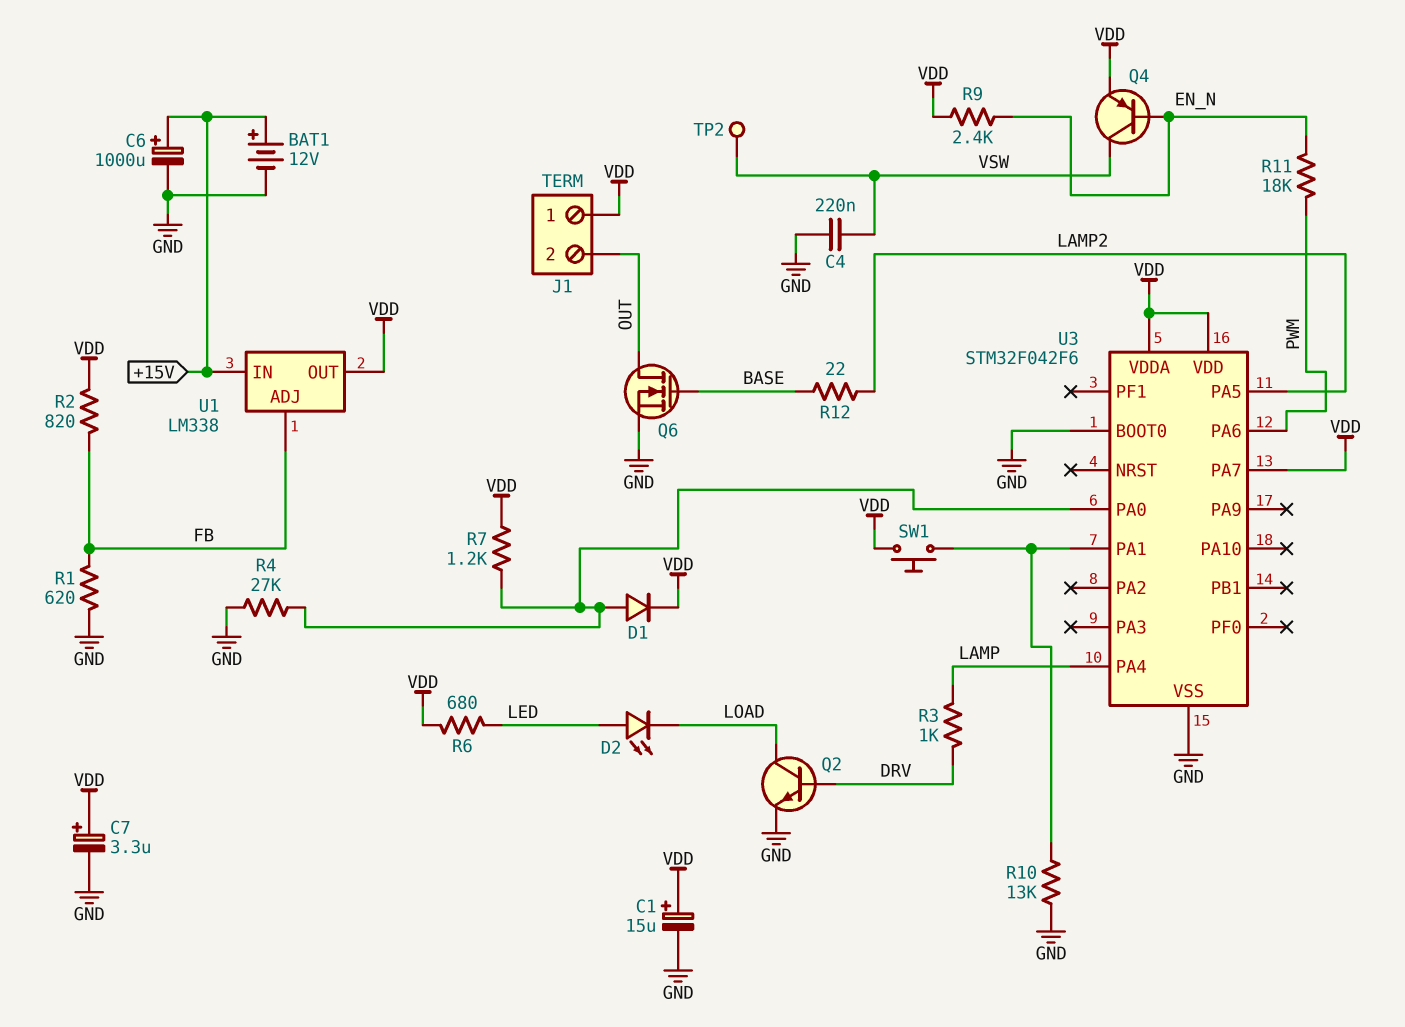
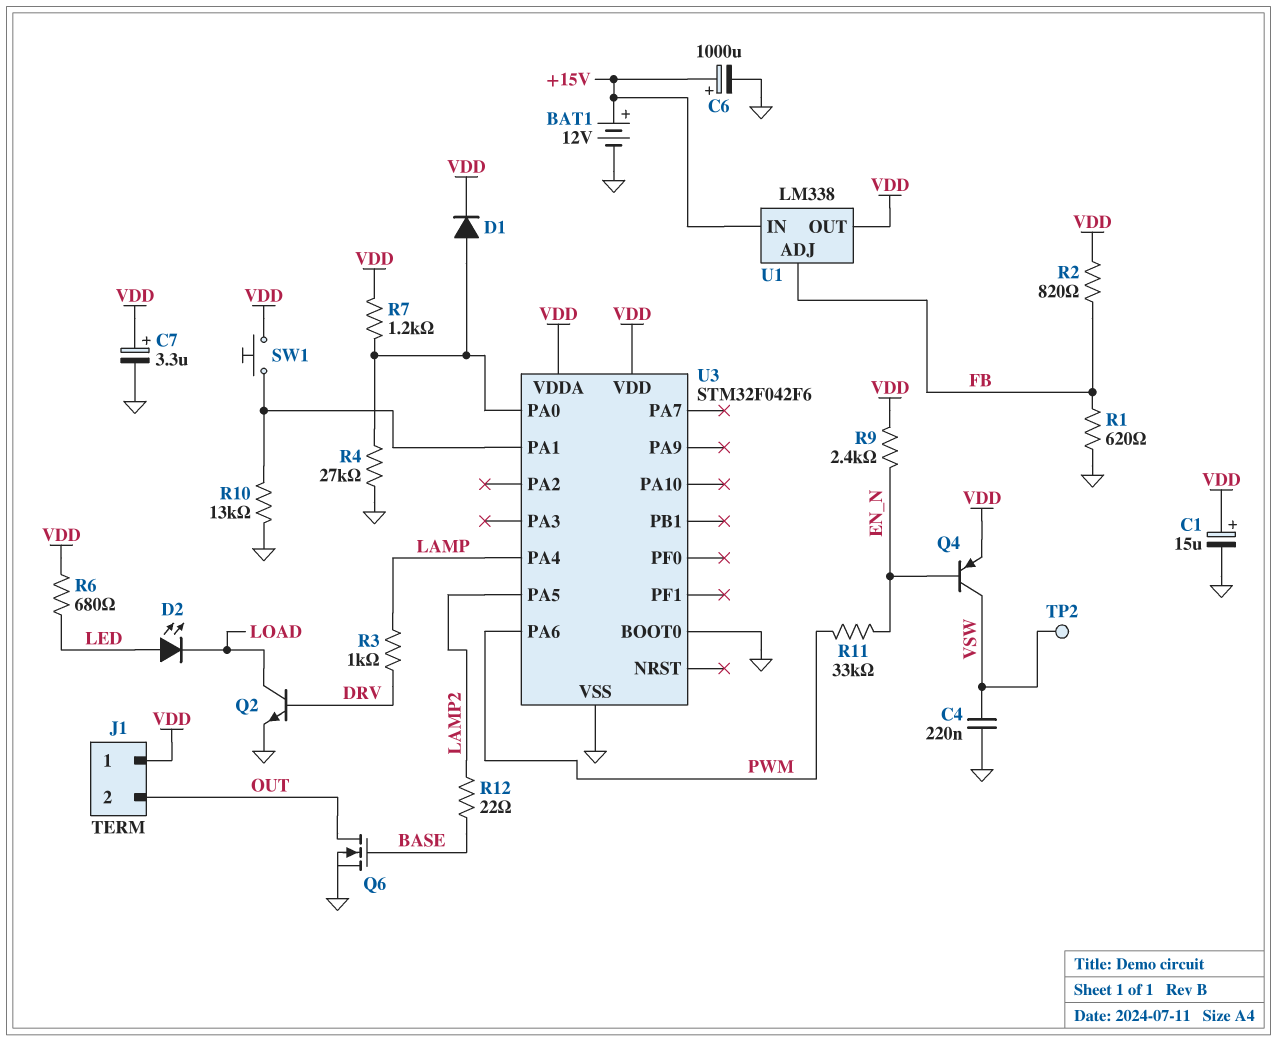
R11: 18k (EN_N, PWM) -> 33k (EN_N, PWM)
U3 pin PA7: VDD -> none

